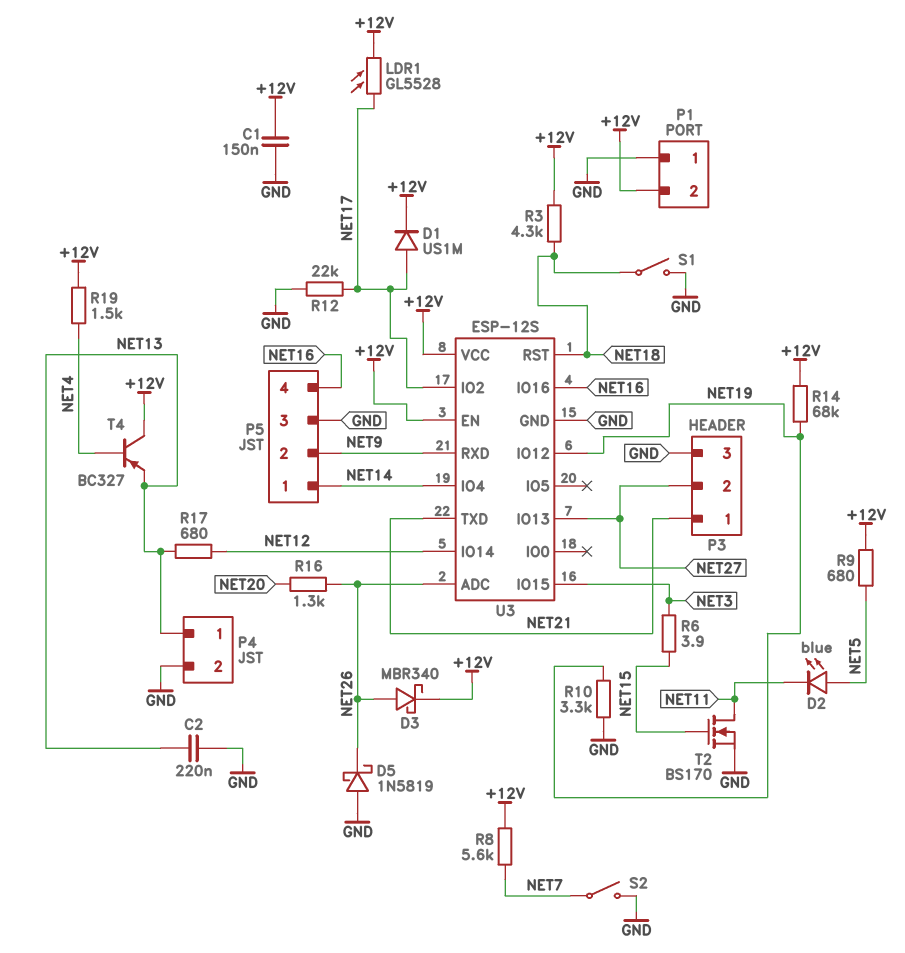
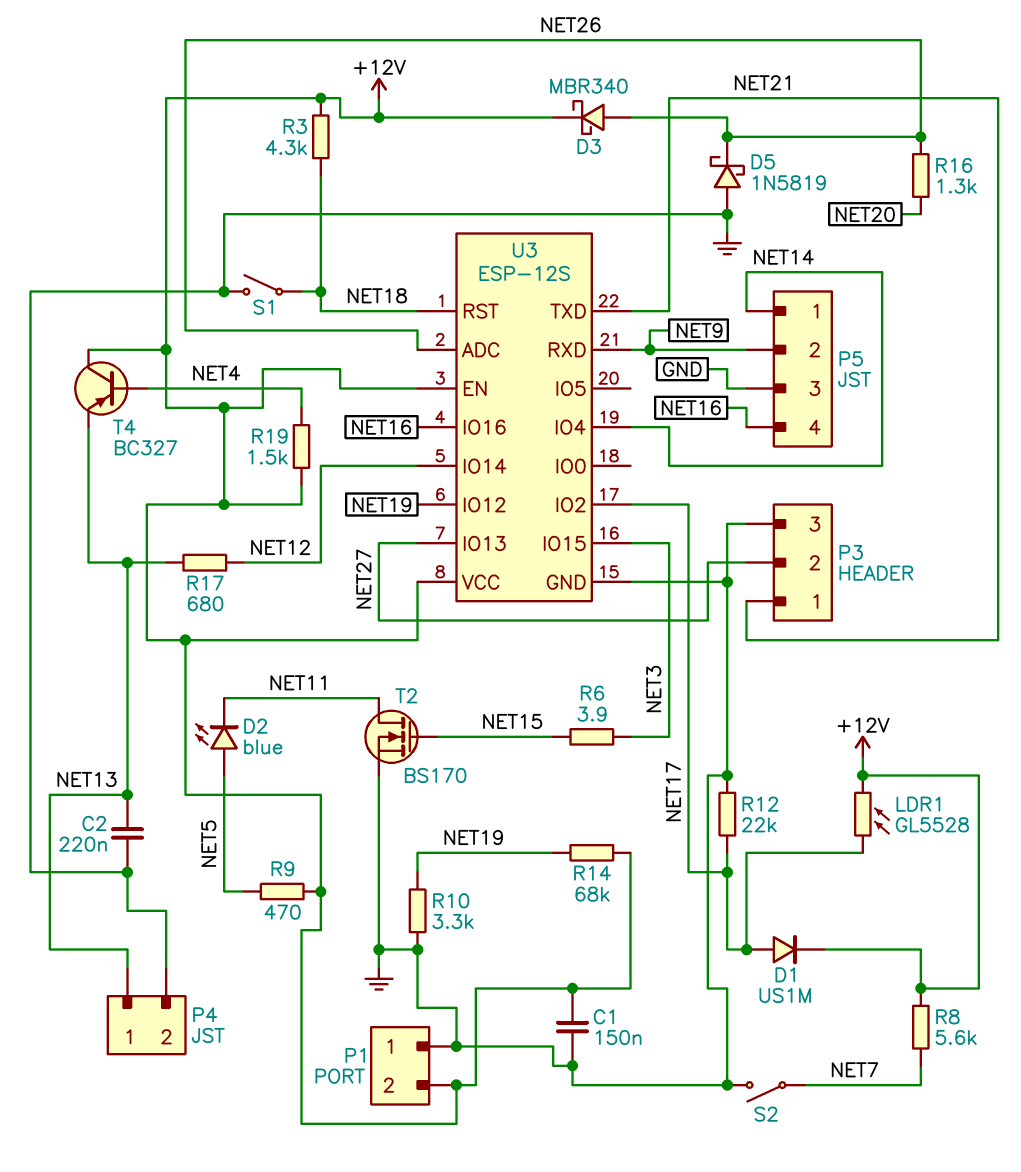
R9: 680 (+12V, NET5) -> 470 (+12V, NET5)

